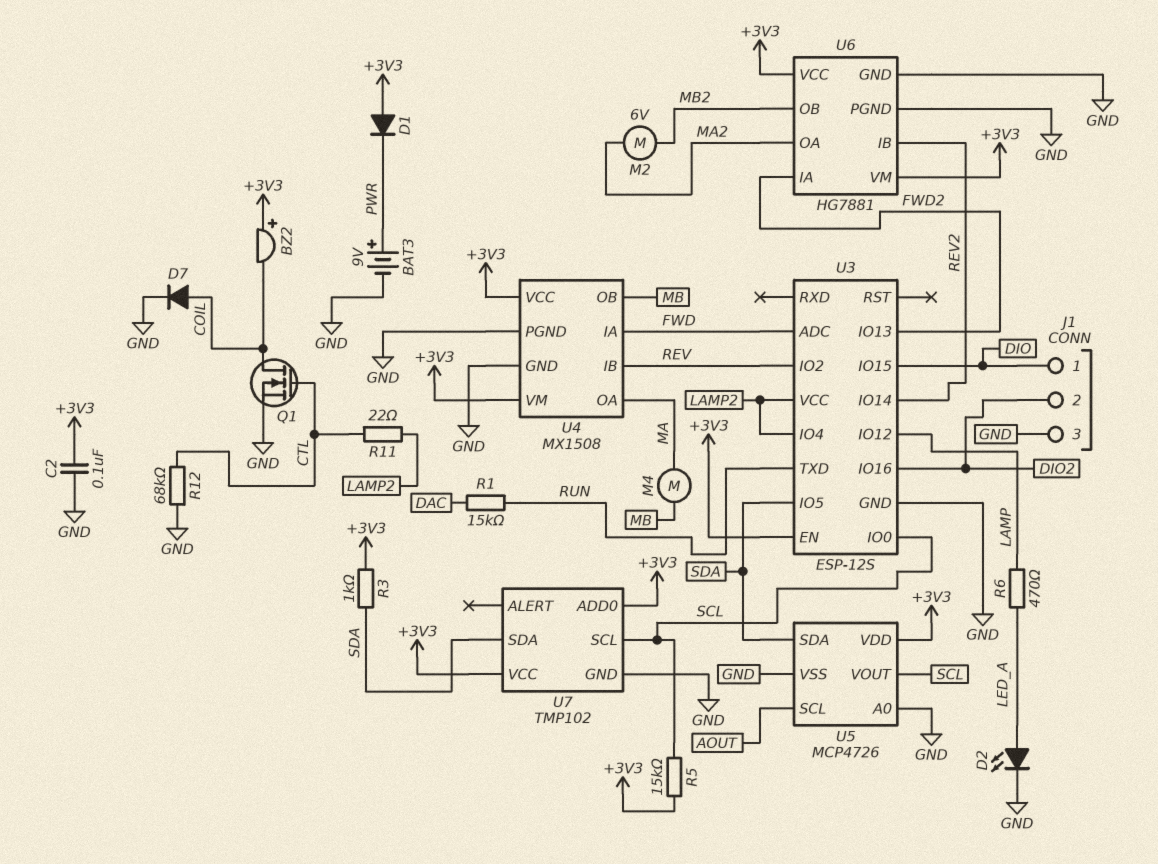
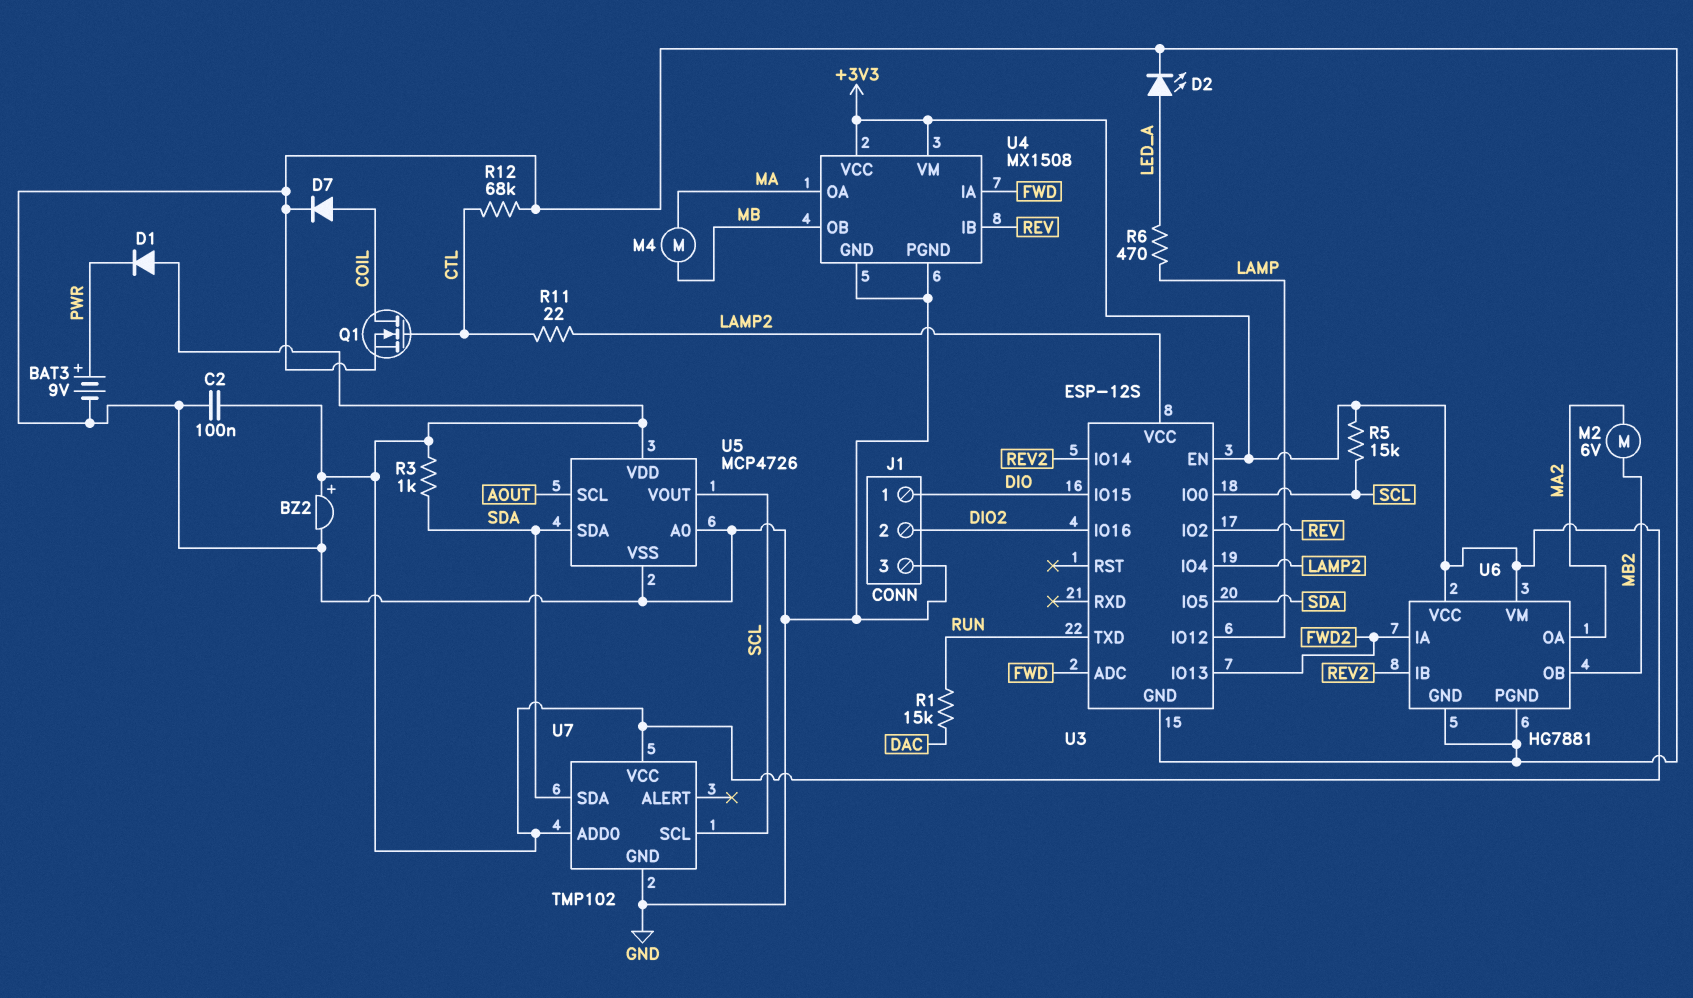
BZ2: buzzer (plus +3V3, minus COIL) -> buzzer (plus +3V3, minus GND)

